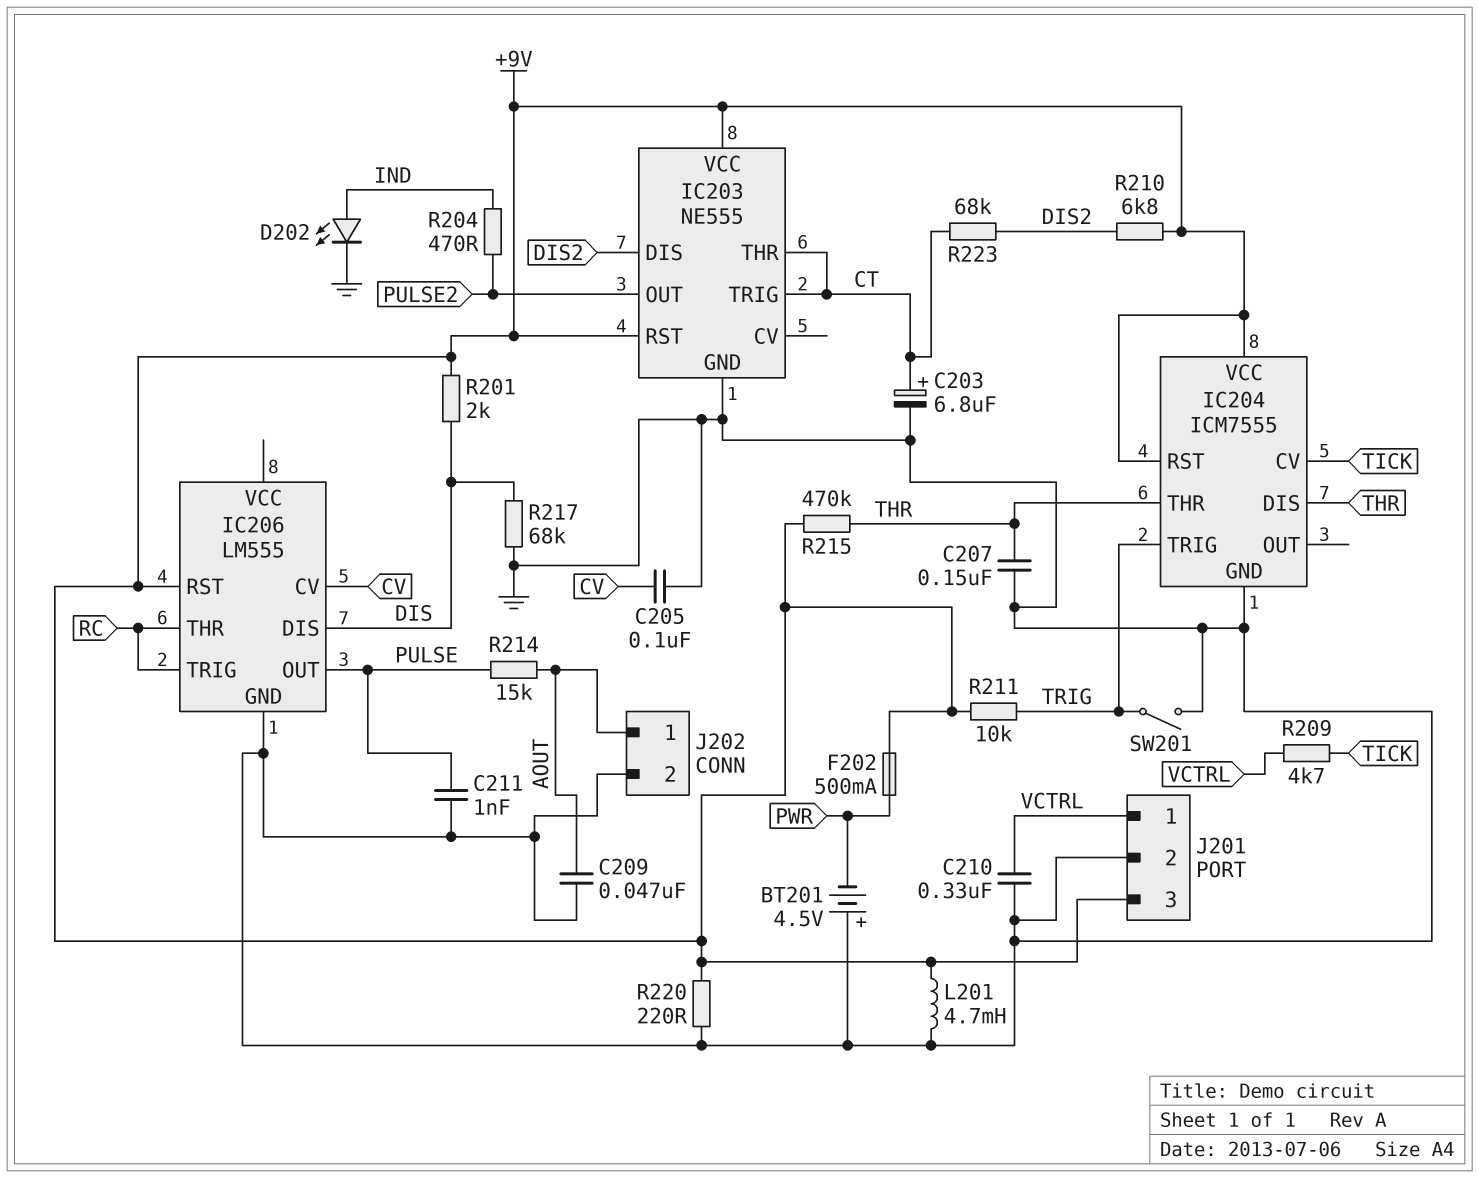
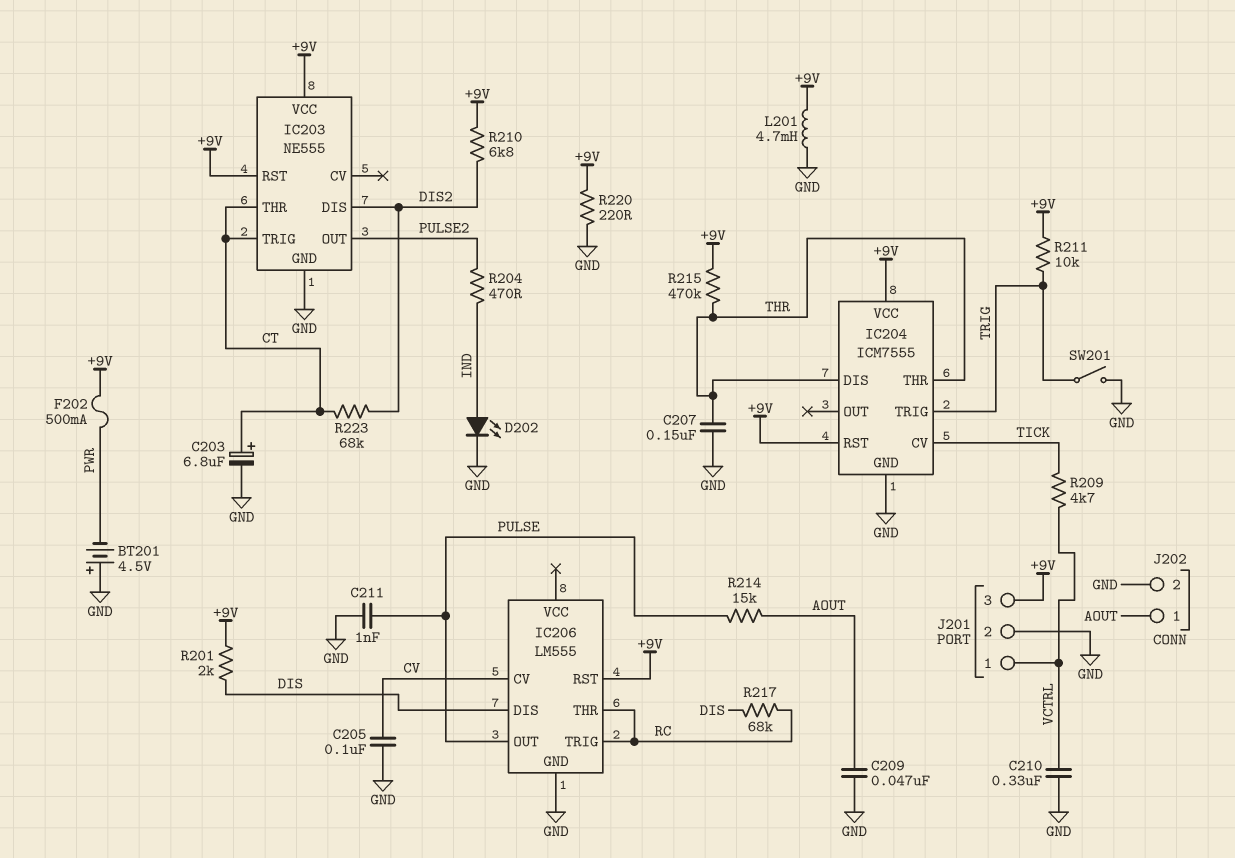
R217: 68k (DIS, GND) -> 68k (DIS, RC)

